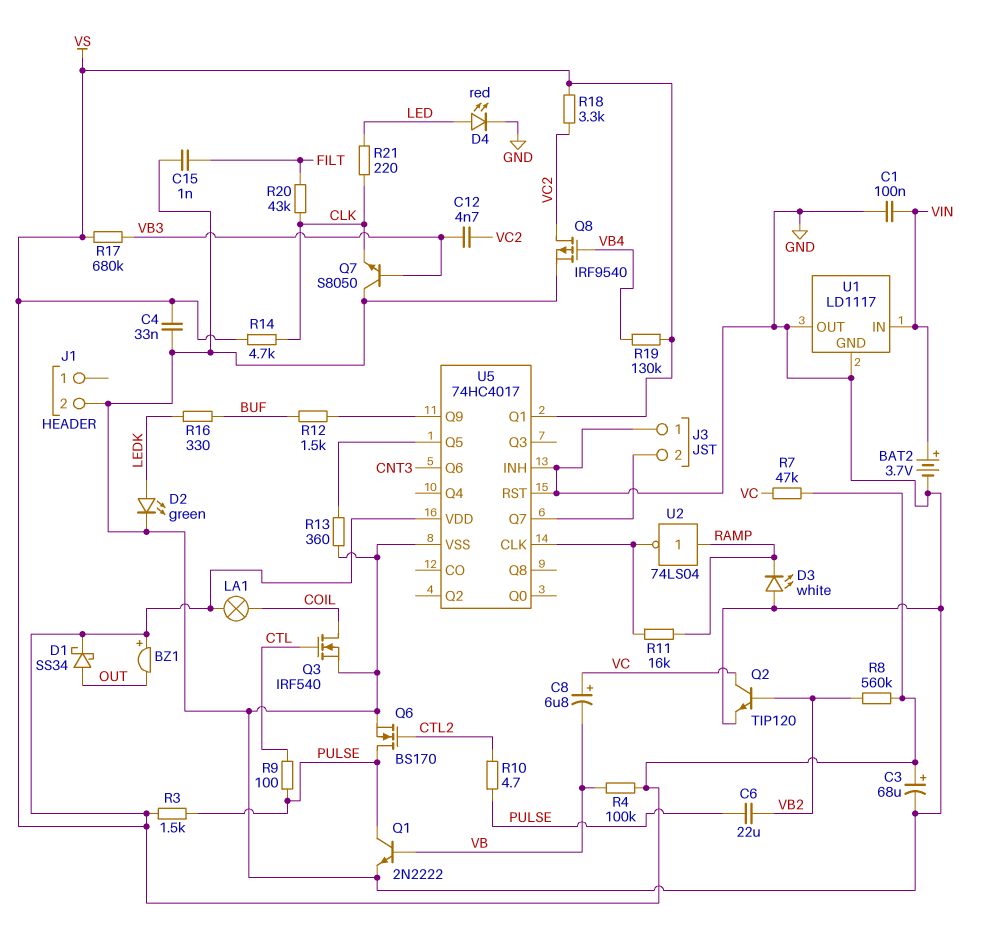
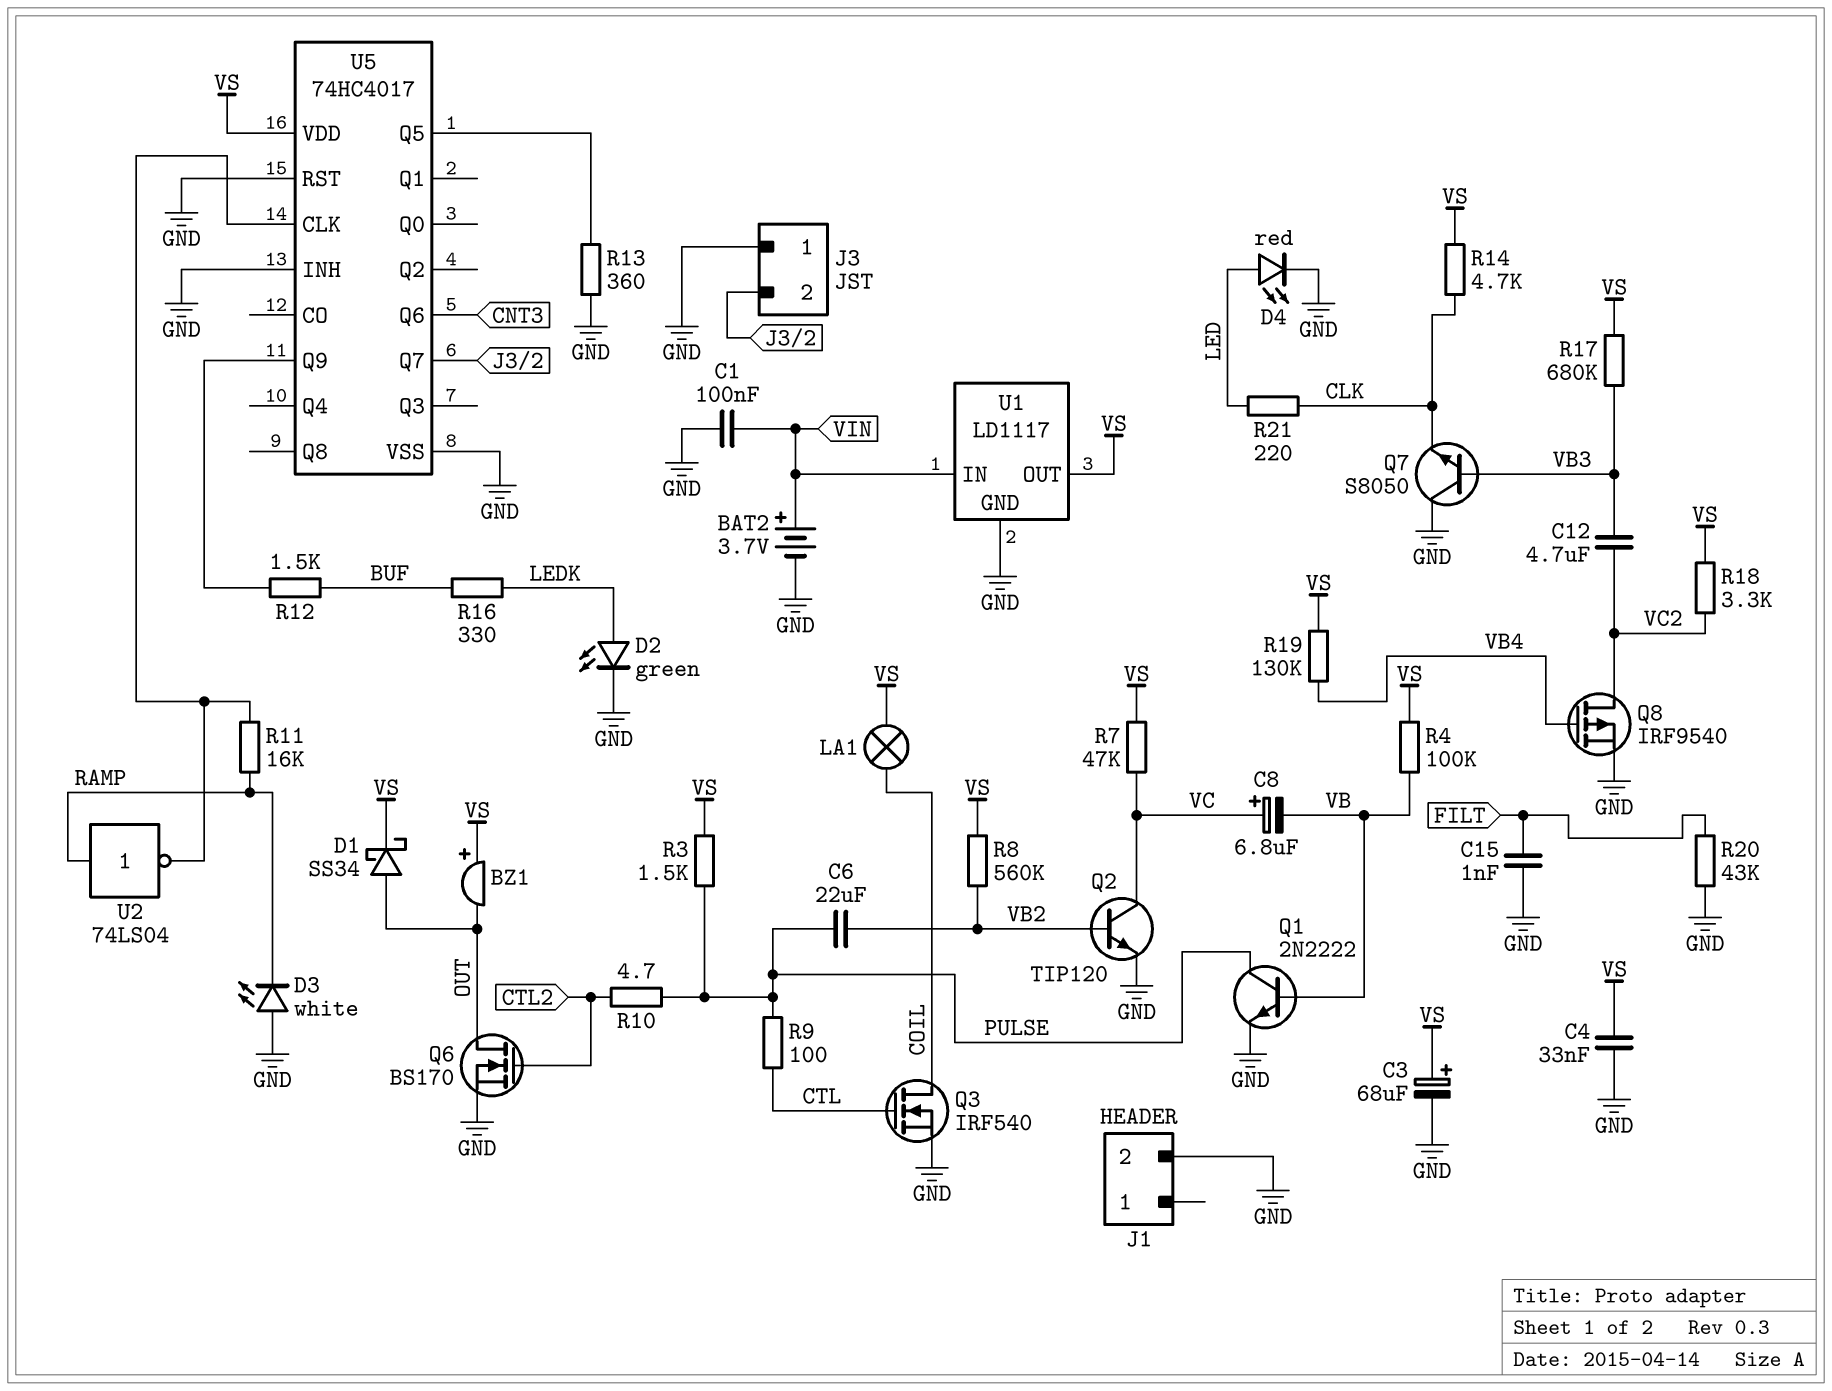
C12: 4.7nF (VB3, VC2) -> 4.7uF (VB3, VC2)
Q6: NMOS BS170 (G CTL2, D PULSE, S GND) -> NMOS BS170 (G CTL2, D OUT, S GND)
R20: 43k (CLK, FILT) -> 43k (FILT, GND)
U1 pin OUT: GND -> VS
U5 pin Q1: VS -> none

